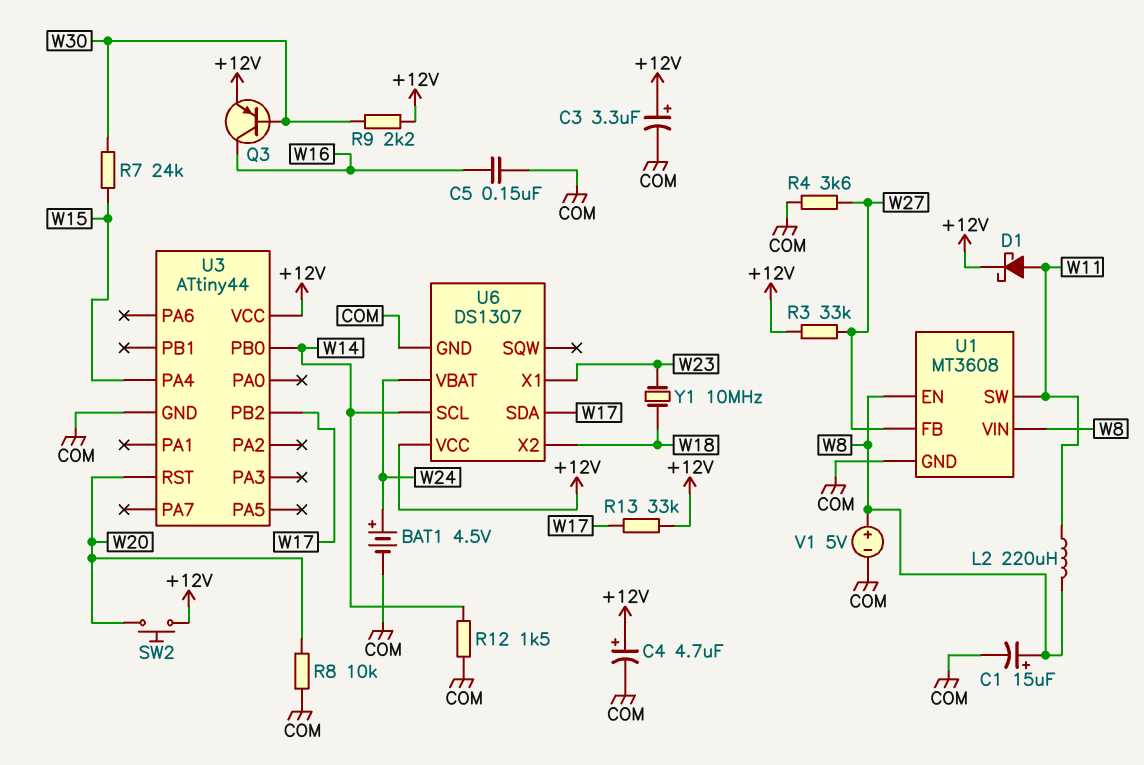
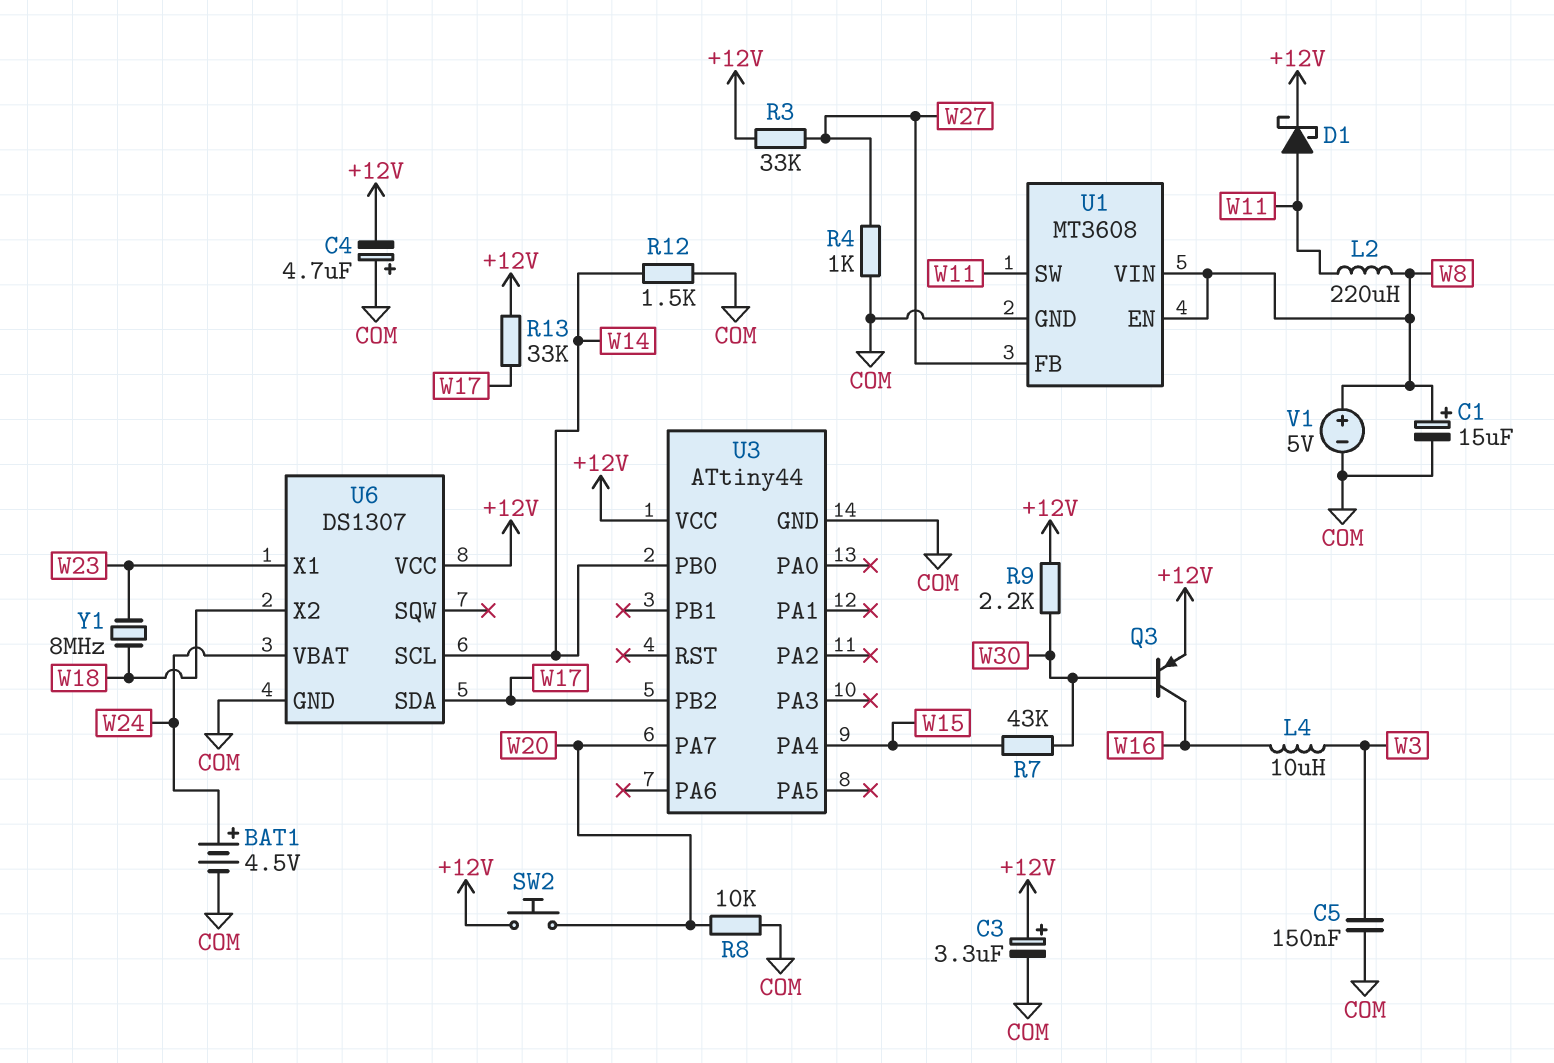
C4: 4.7uF (plus +12V, minus COM) -> 4.7uF (plus COM, minus +12V)
C5: 150nF (COM, W16) -> 150nF (COM, W3)
L4: none -> 10uH (W3, W16)
R4: 3.6k (COM, W27) -> 1k (COM, W27)
R7: 24k (W15, W30) -> 43k (W15, W30)
U3 pin PA7: none -> W20
U3 pin RST: W20 -> none
Y1: 10MHz (W18, W23) -> 8MHz (W18, W23)

